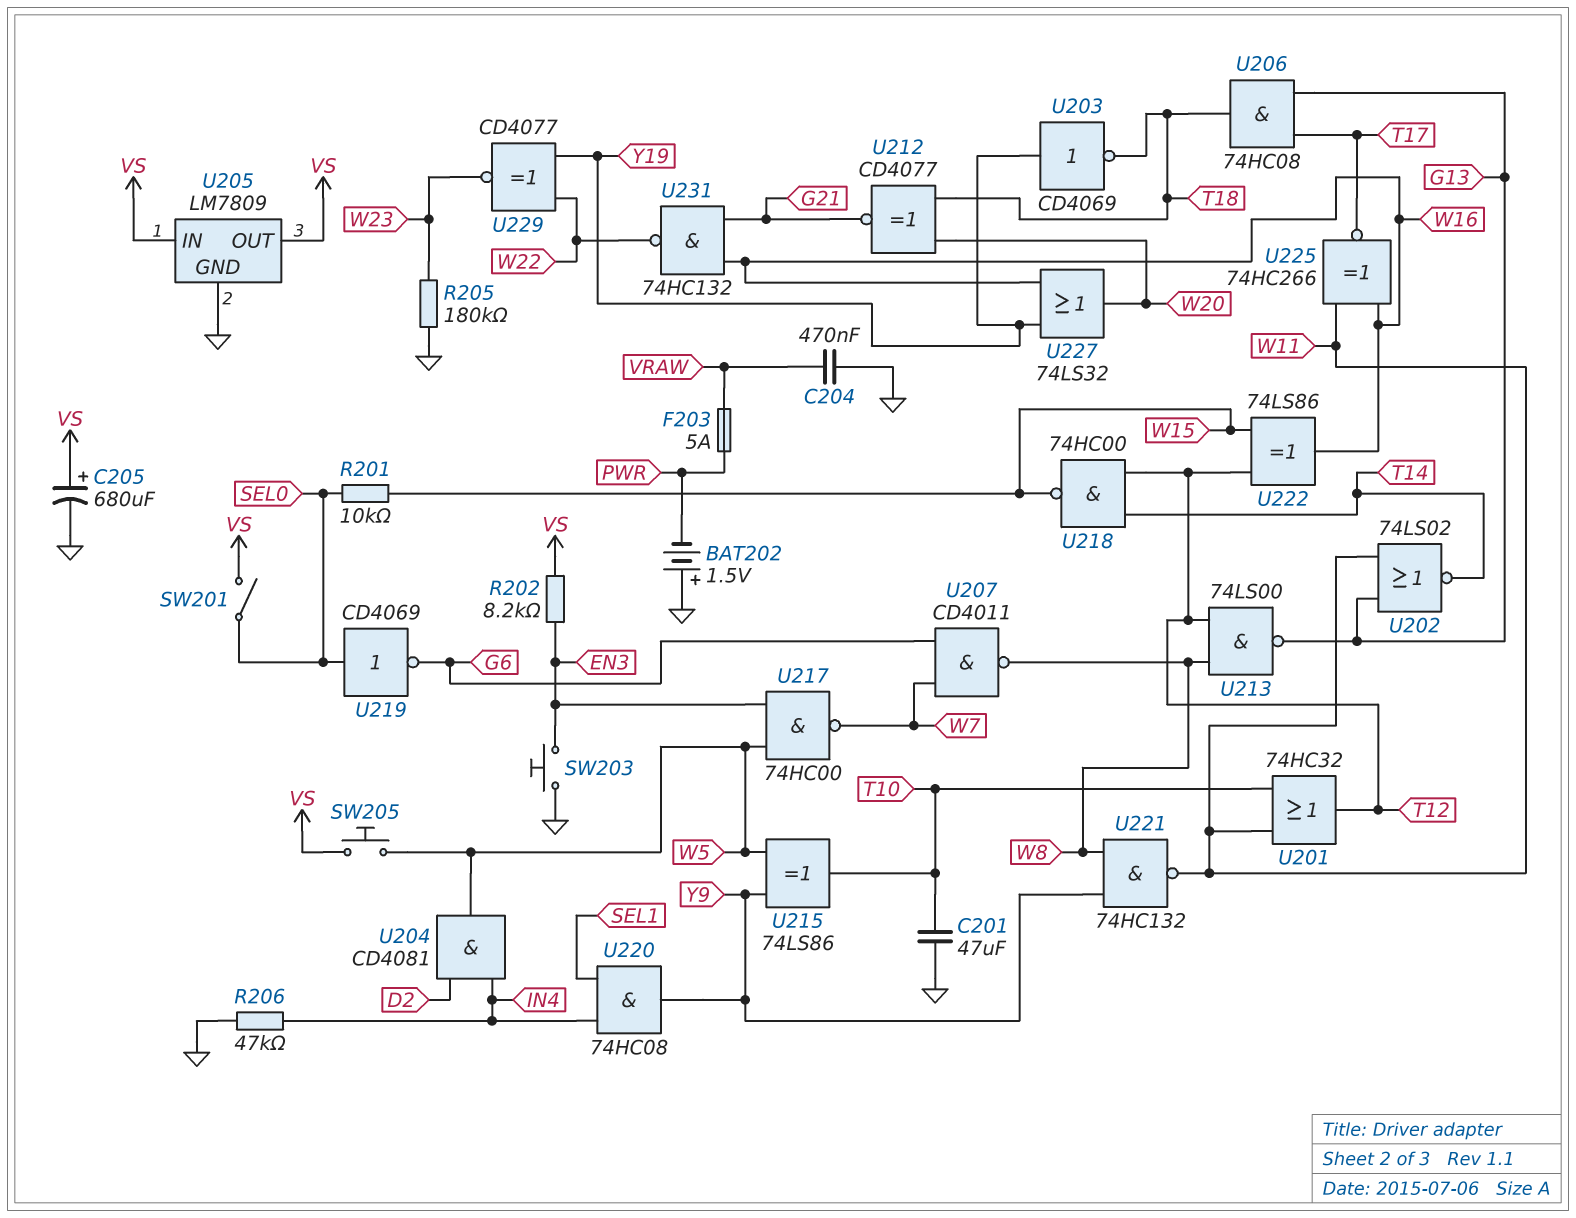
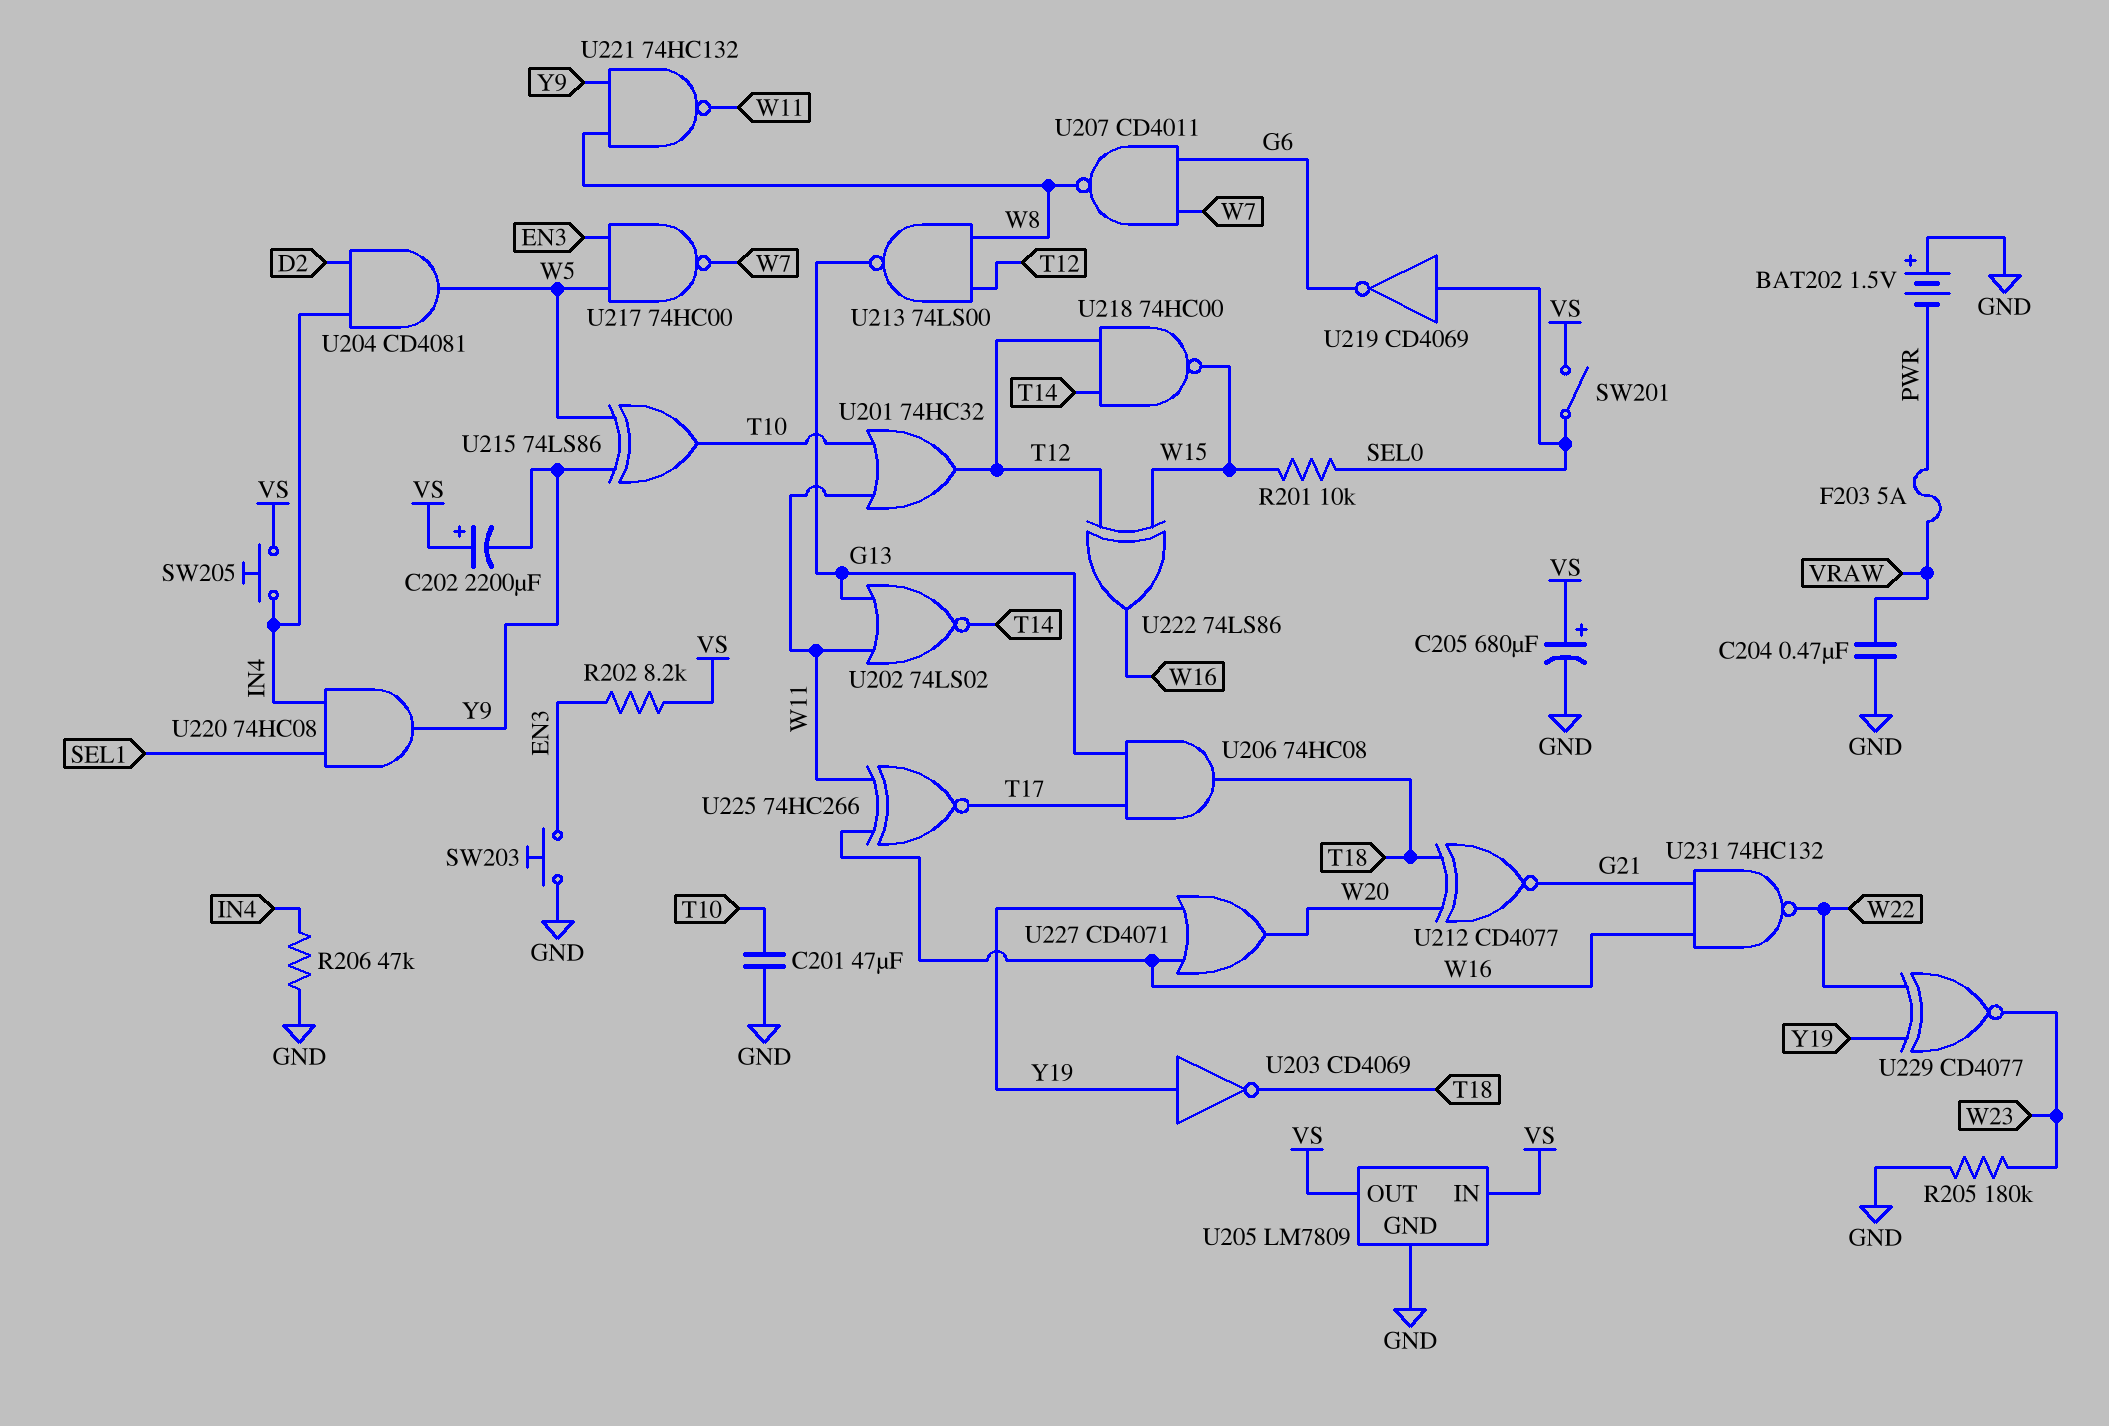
C202: none -> 2200uF (plus VS, minus Y9)
SW205: button (VS, W5) -> button (IN4, VS)
U227: OR 74LS32 (in W16, in Y19, out W20) -> OR CD4071 (in W16, in Y19, out W20)

